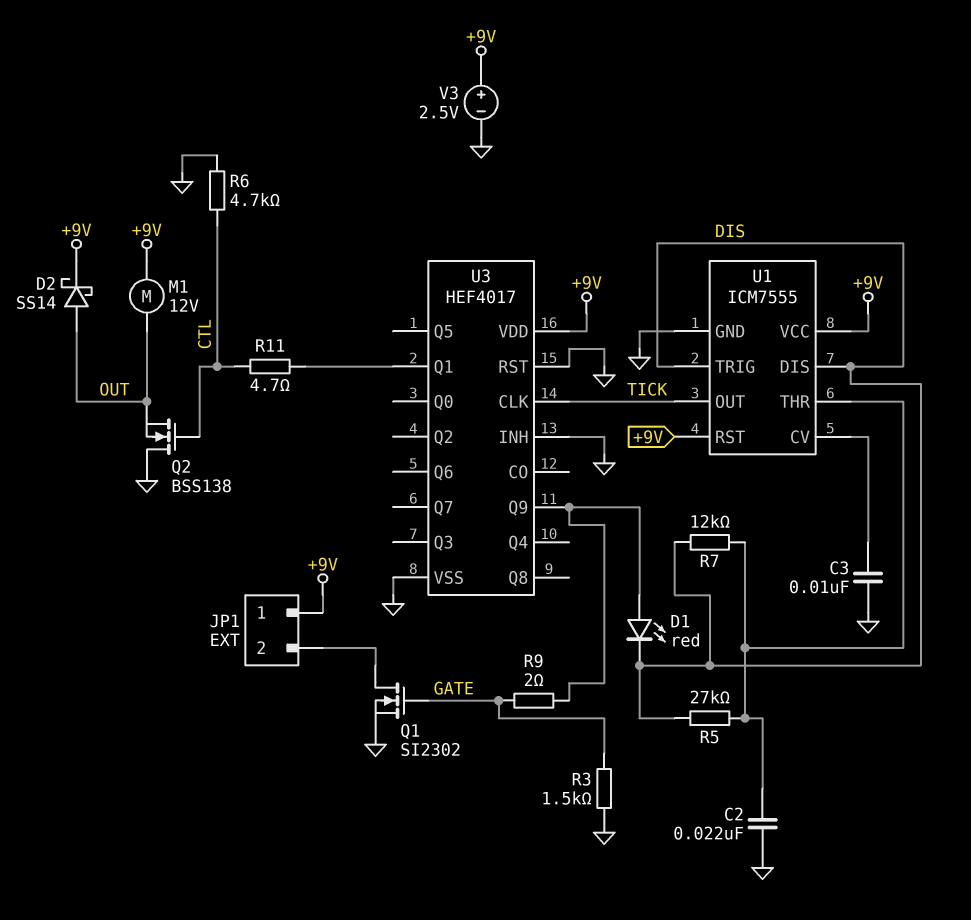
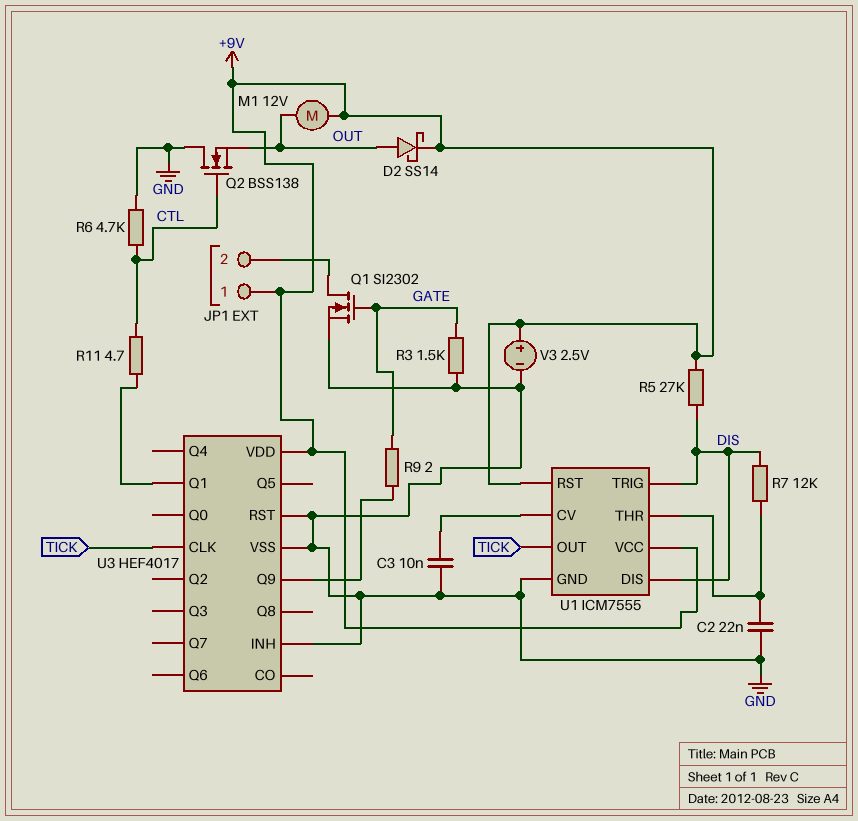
D1: LED red (A U3/Q9, K DIS) -> none
R5: 27k (DIS, U1/THR) -> 27k (+9V, DIS)

